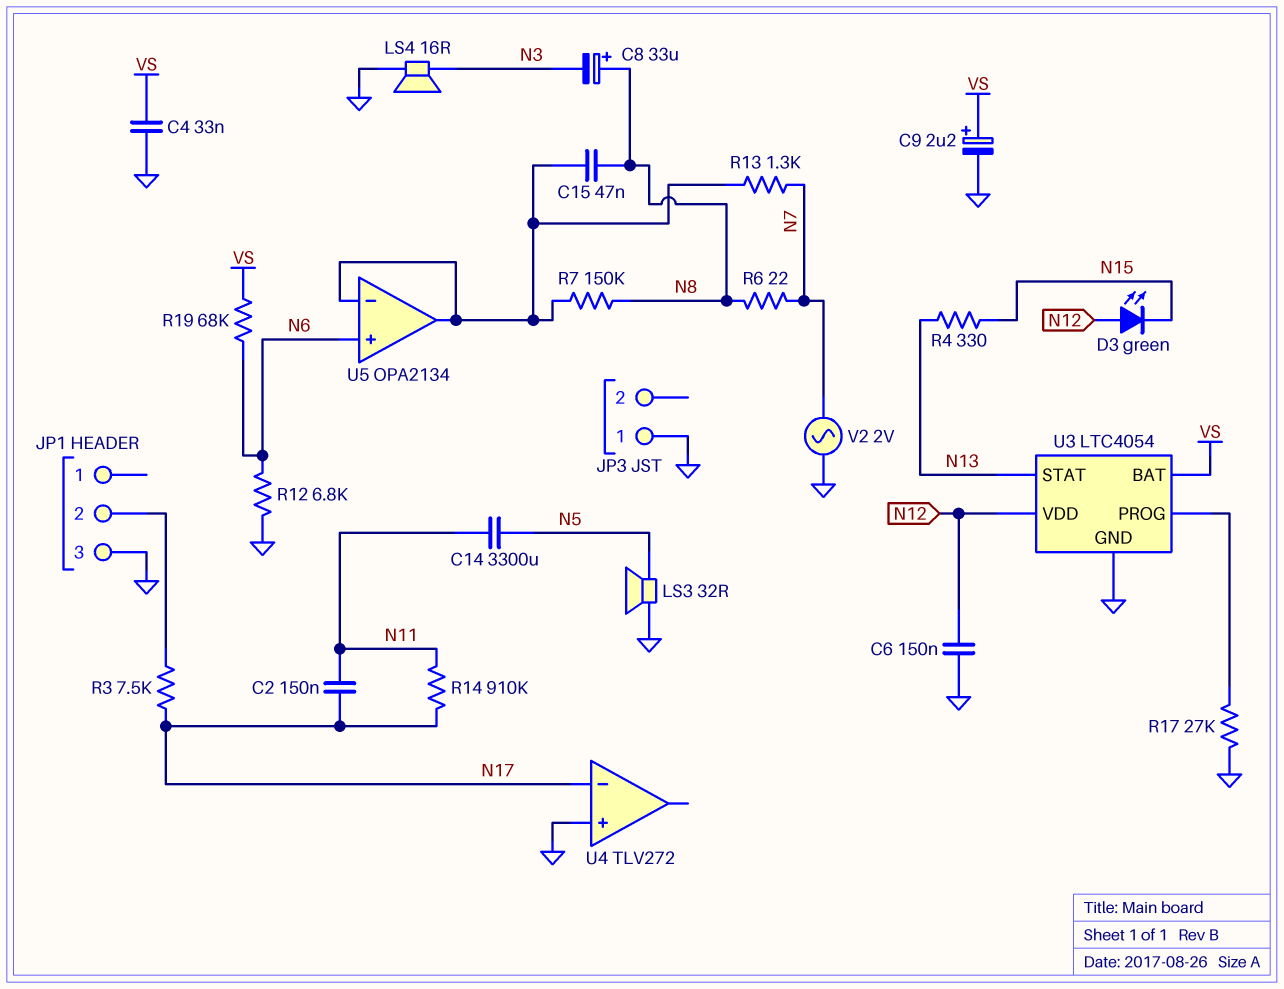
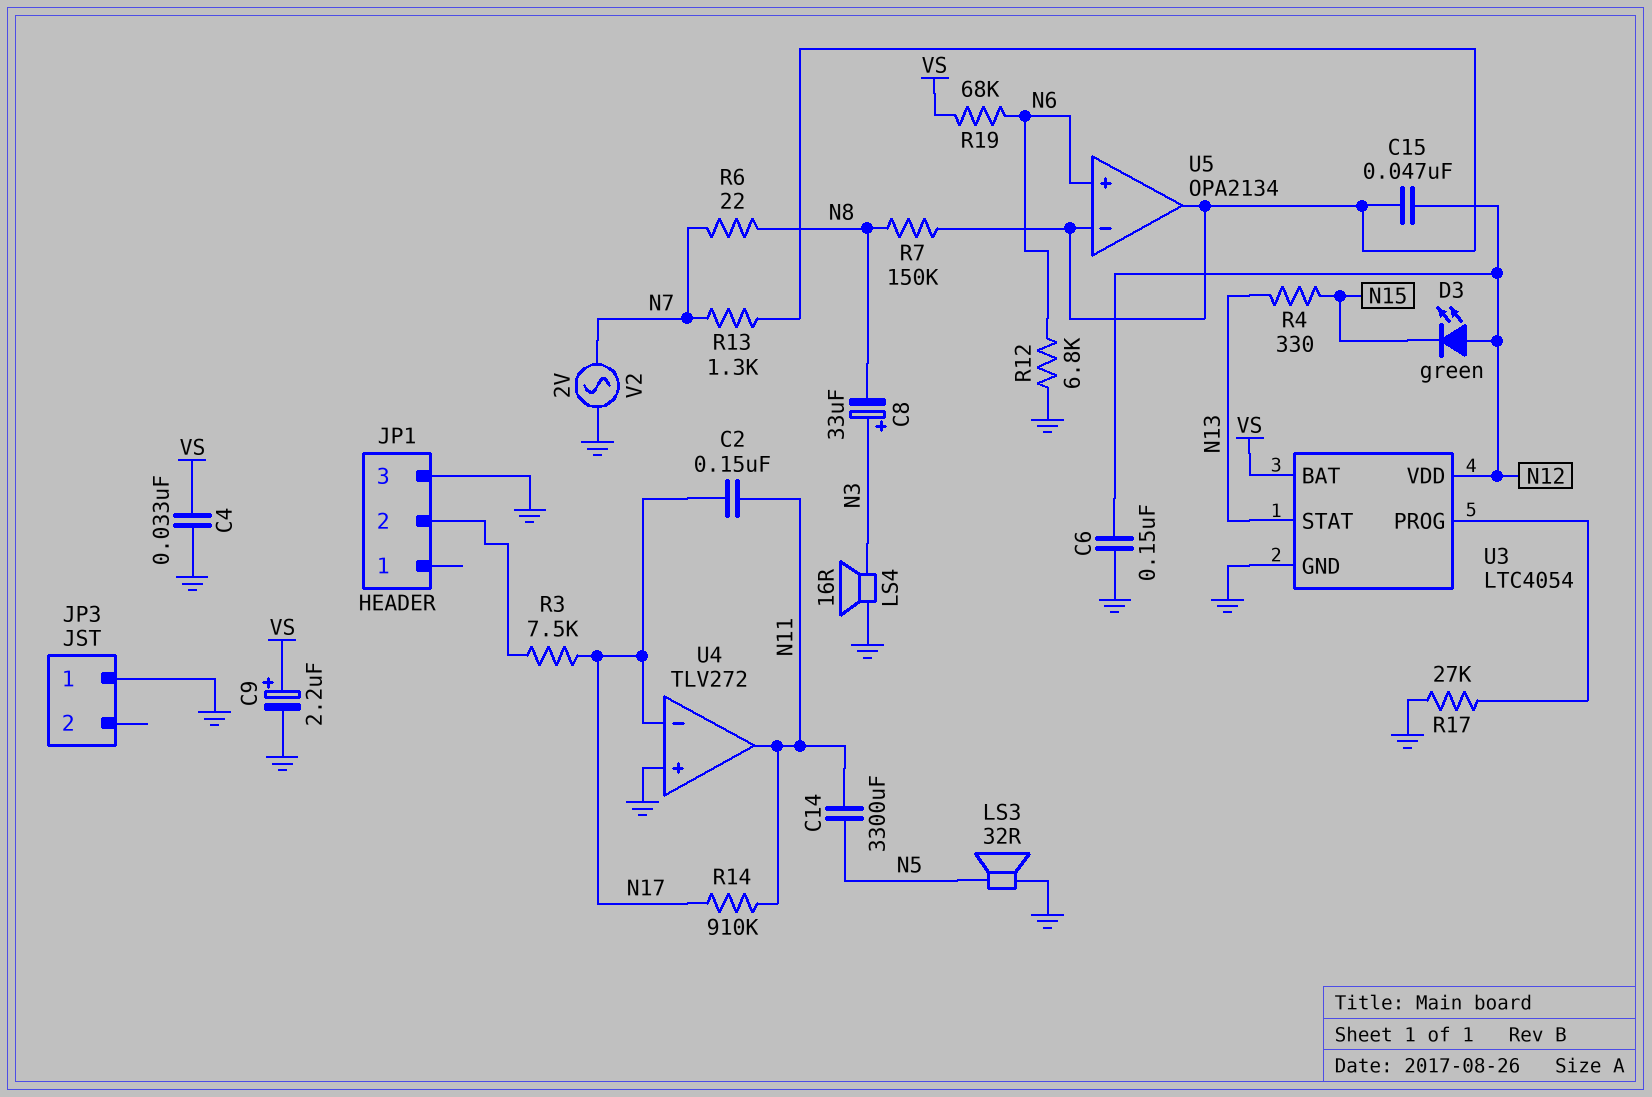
C8: 33uF (plus N8, minus N3) -> 33uF (plus N3, minus N8)
C15: 47nF (N8, U5/in-) -> 47nF (N12, U5/in-)
U4 pin out: none -> N11

